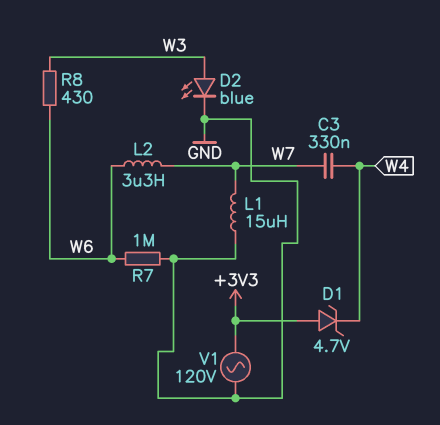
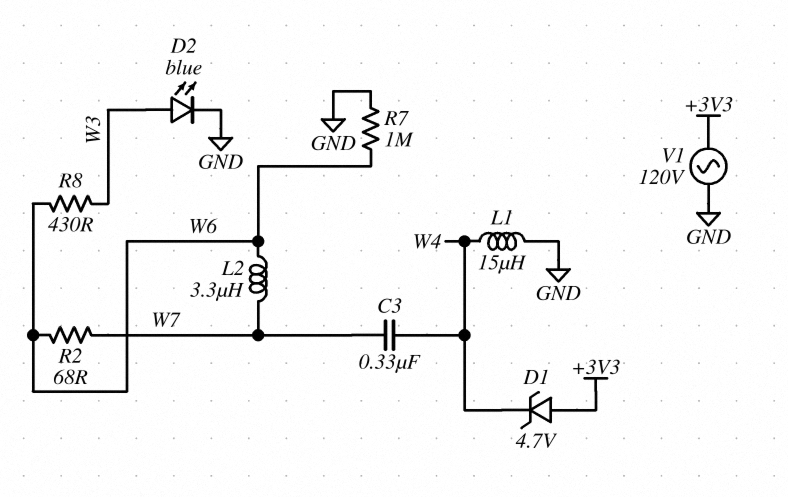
L1: 15uH (GND, W7) -> 15uH (GND, W4)
R2: none -> 68 (W6, W7)

